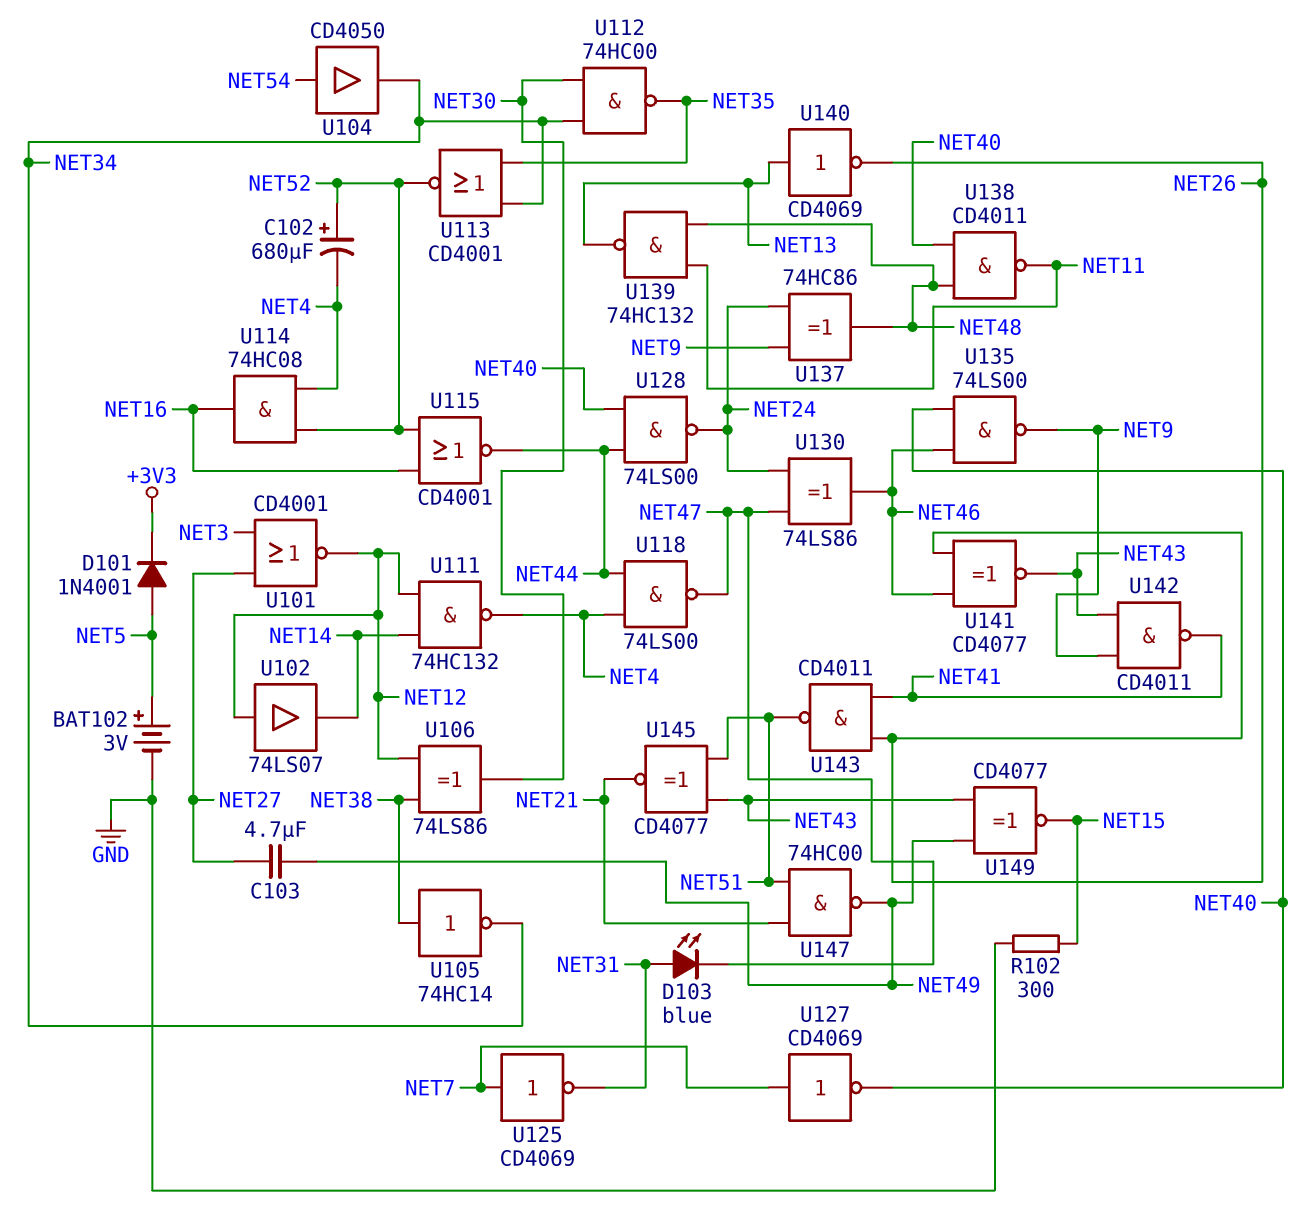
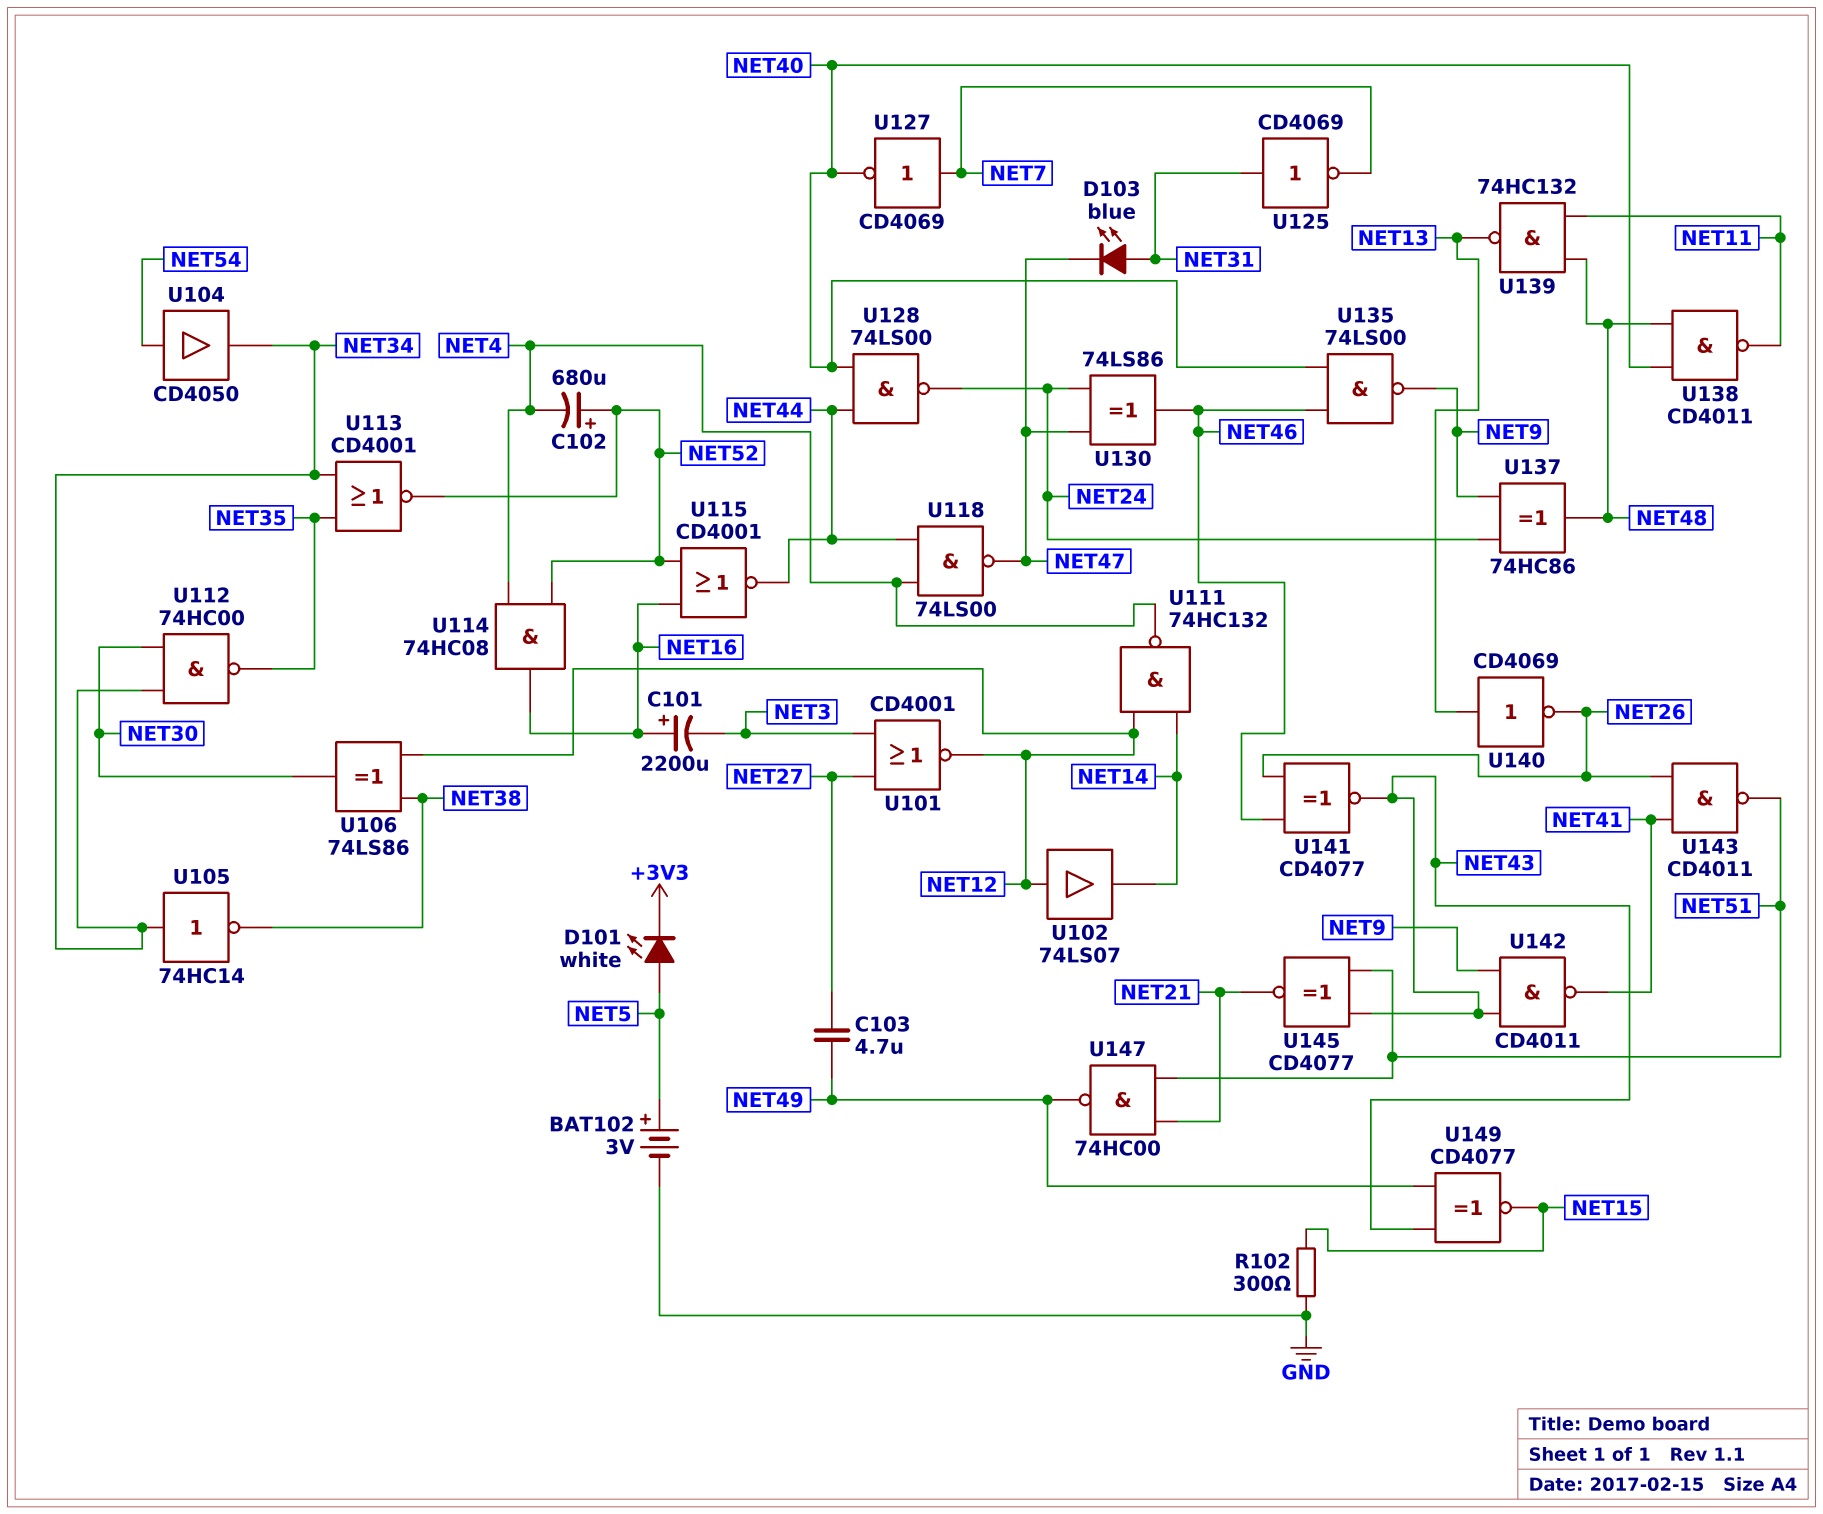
C101: none -> 2200uF (plus NET16, minus NET3)
D101: diode 1N4001 (A NET5, K +3V3) -> LED white (A NET5, K +3V3)
U105: NOT 74HC14 (in NET38, out NET34) -> NOT 74HC14 (in NET34, out NET38)
U125: NOT CD4069 (in NET7, out NET31) -> NOT CD4069 (in NET31, out NET7)

